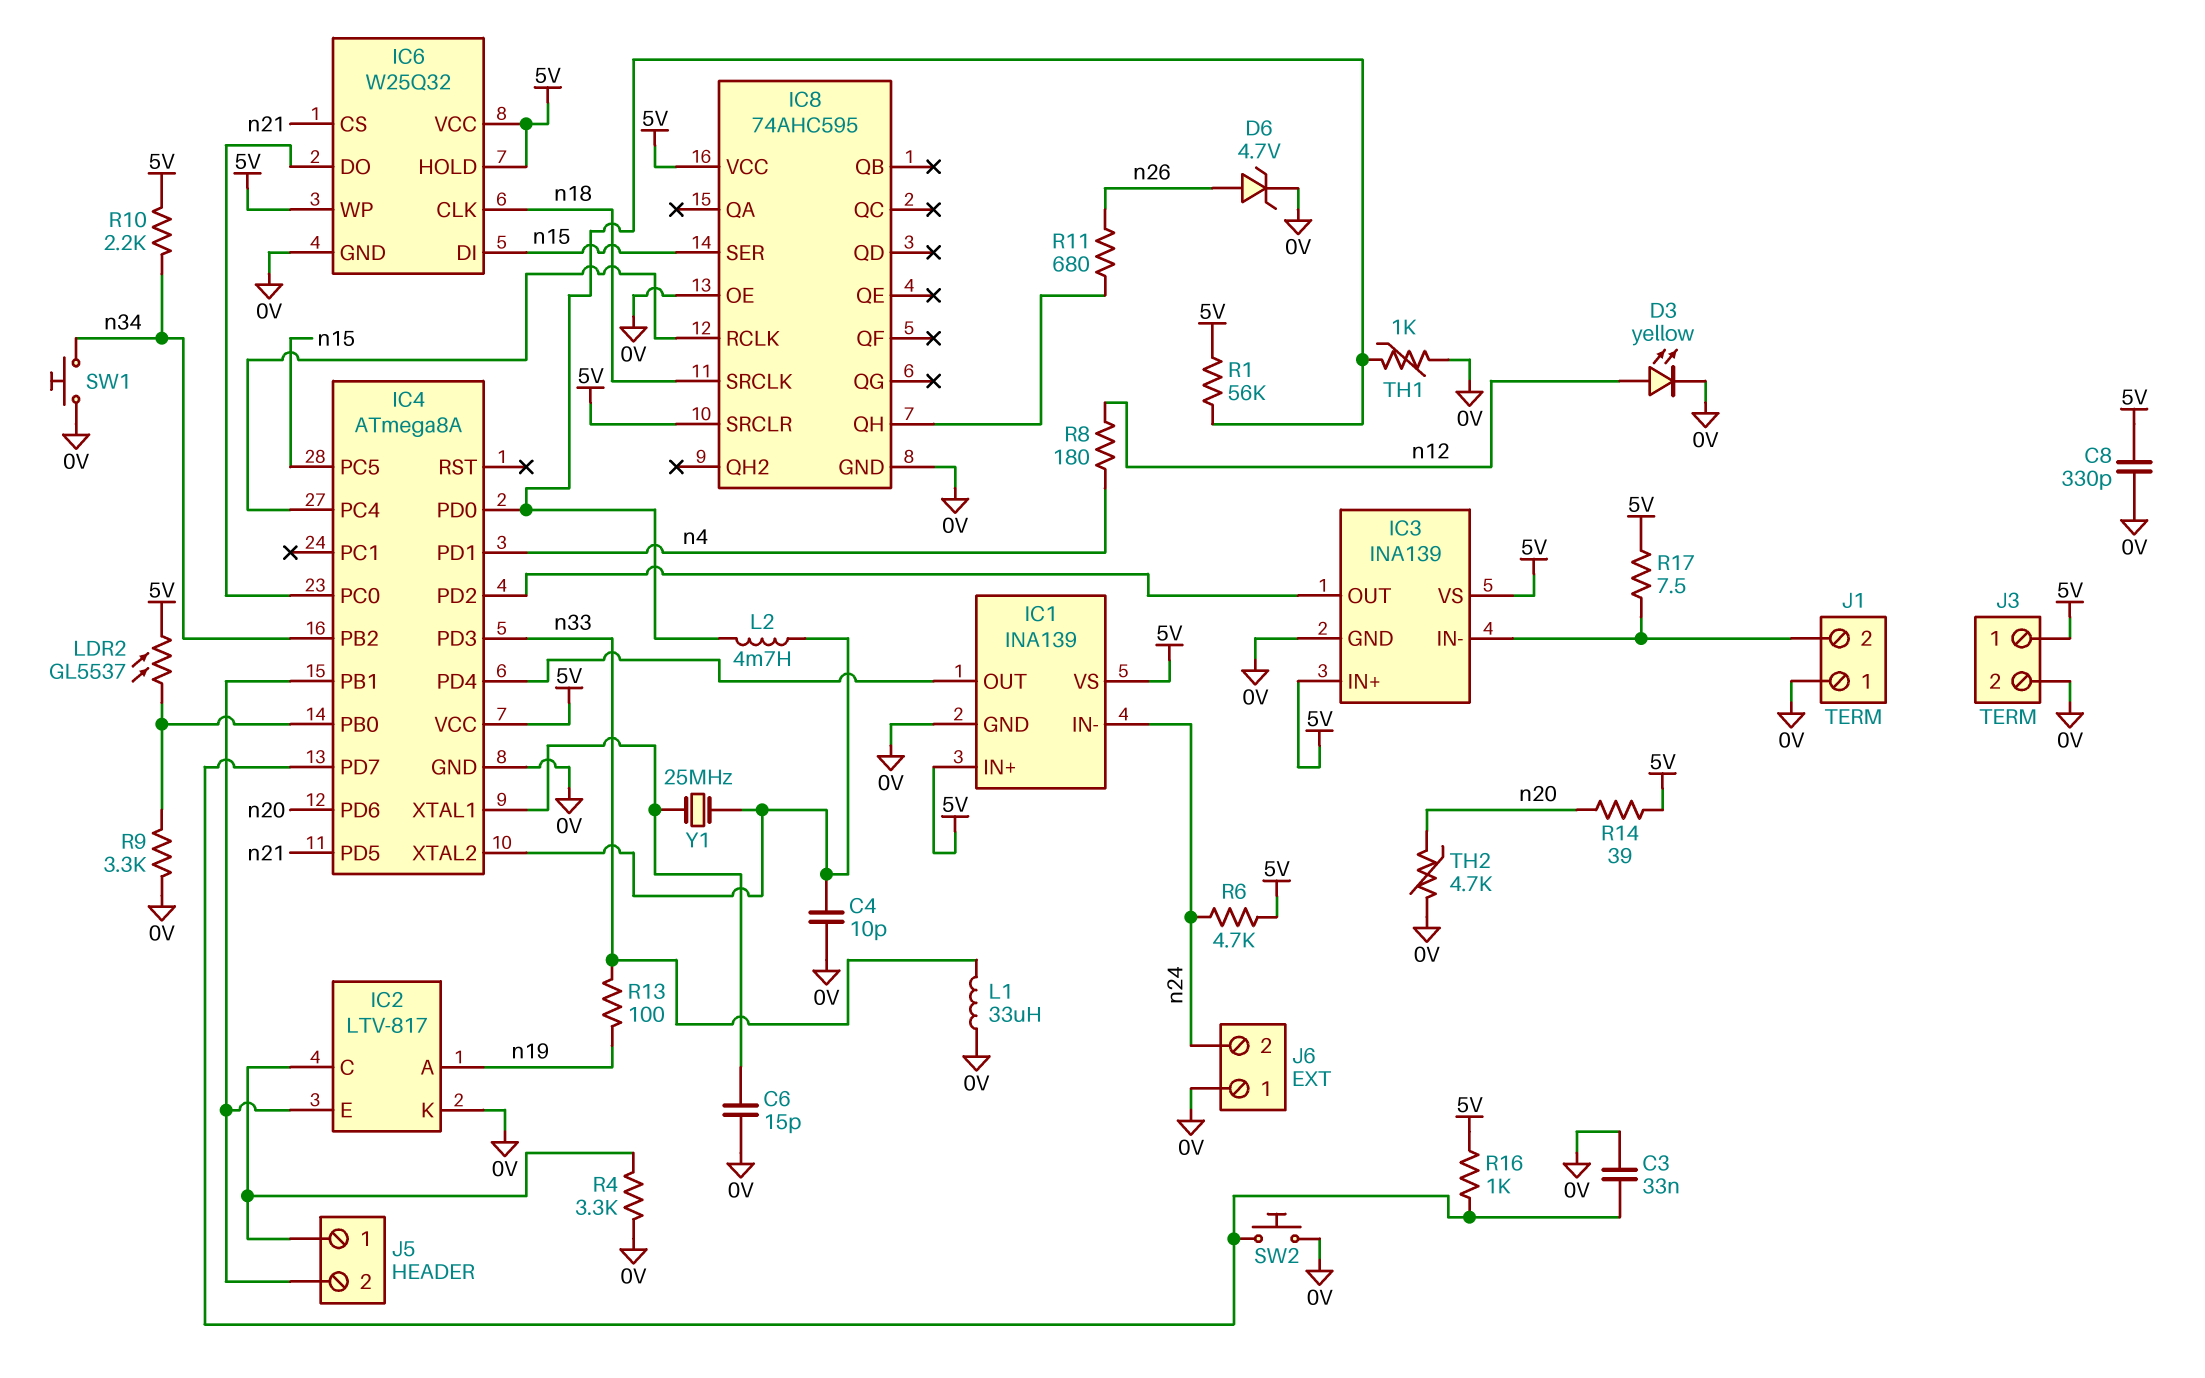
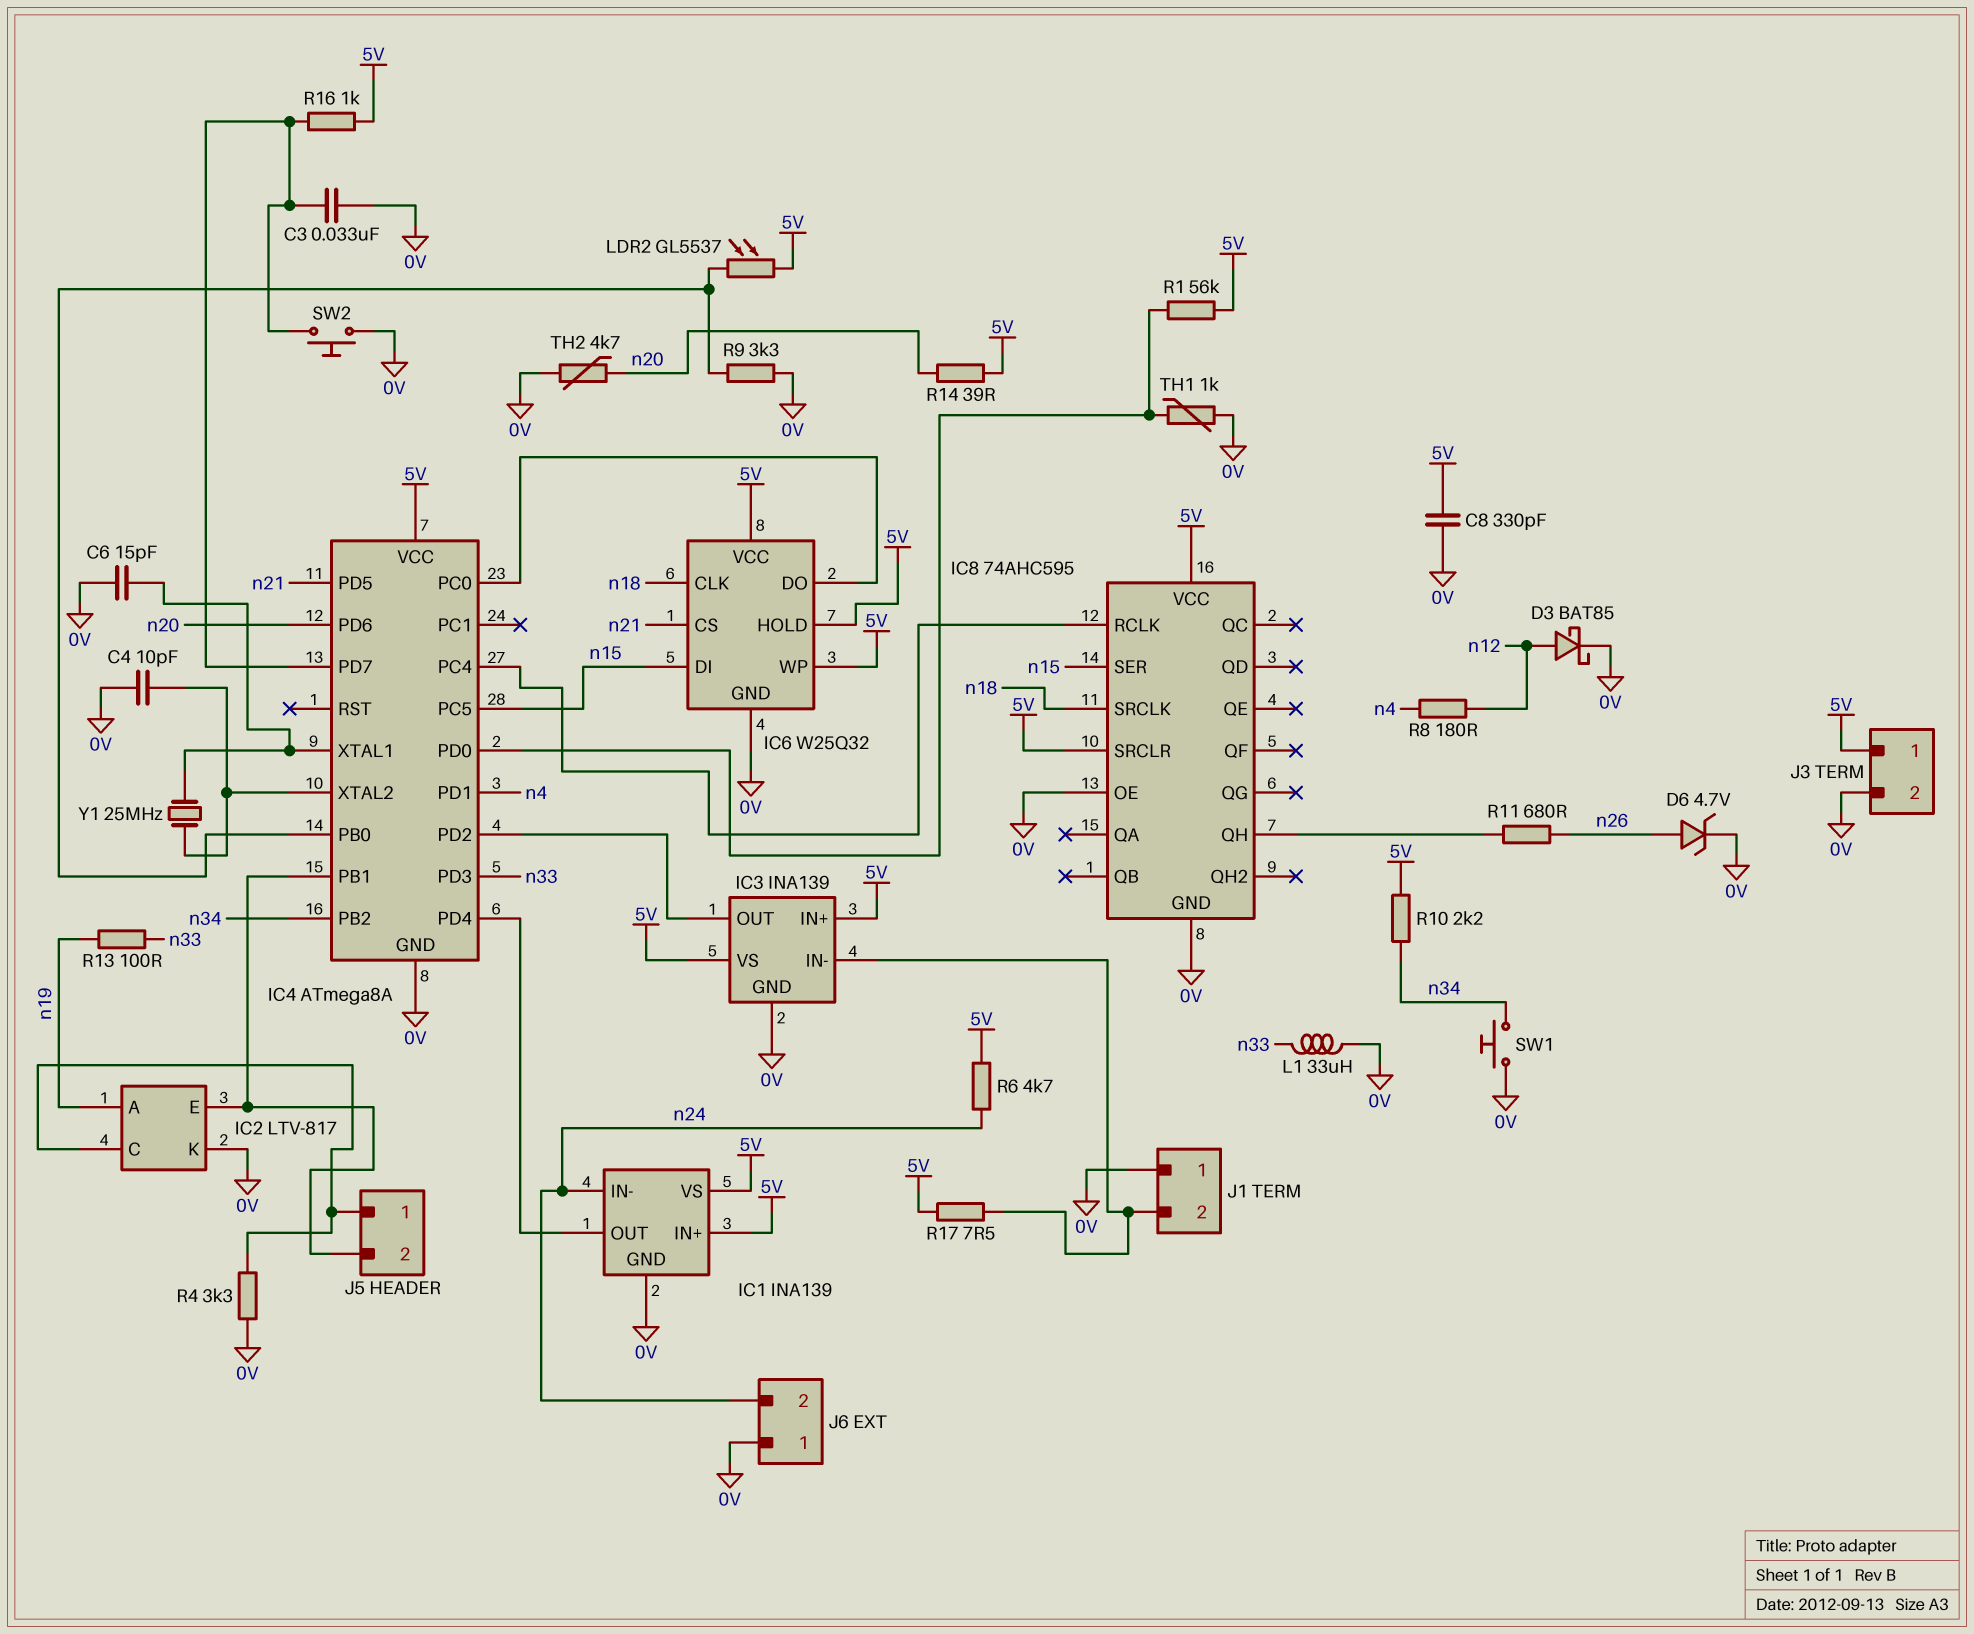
D3: LED yellow (A n12, K 0V) -> schottky BAT85 (A n12, K 0V)
L2: 4.7mH (IC4/PD0, IC4/XTAL2) -> none

